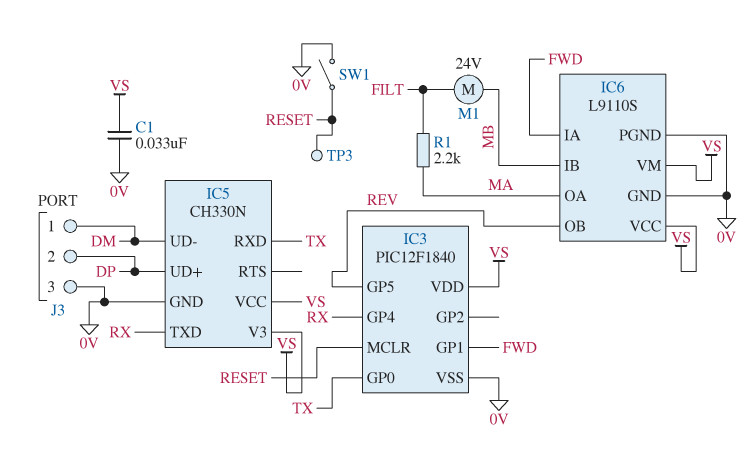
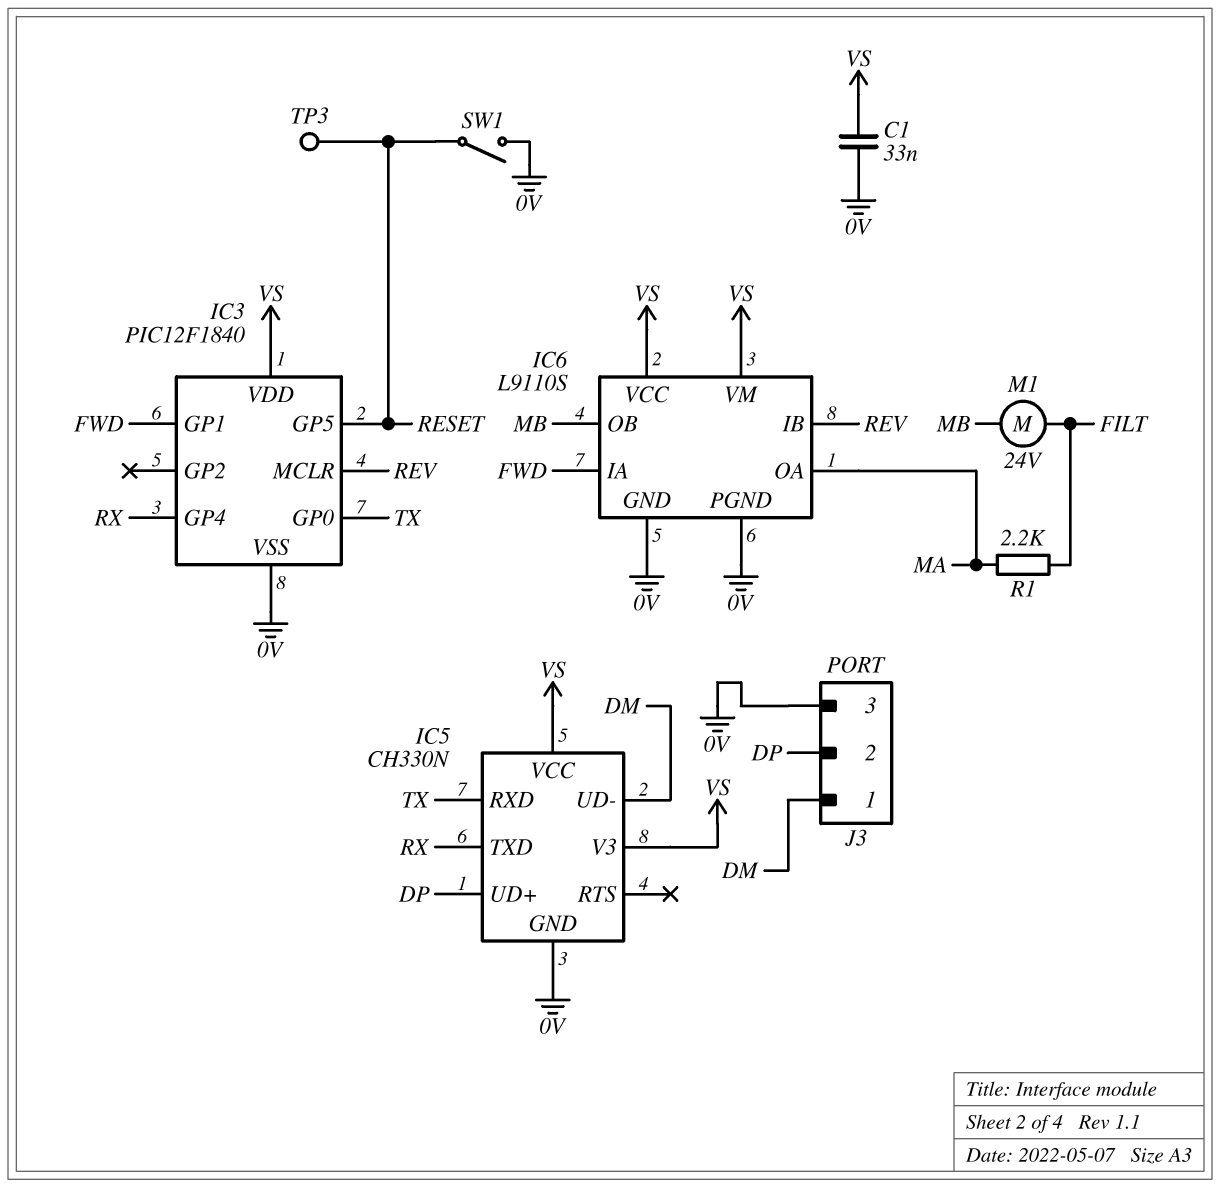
IC3 pin GP5: REV -> RESET
IC3 pin MCLR: RESET -> REV
IC6 pin IB: MB -> REV
IC6 pin OB: REV -> MB

